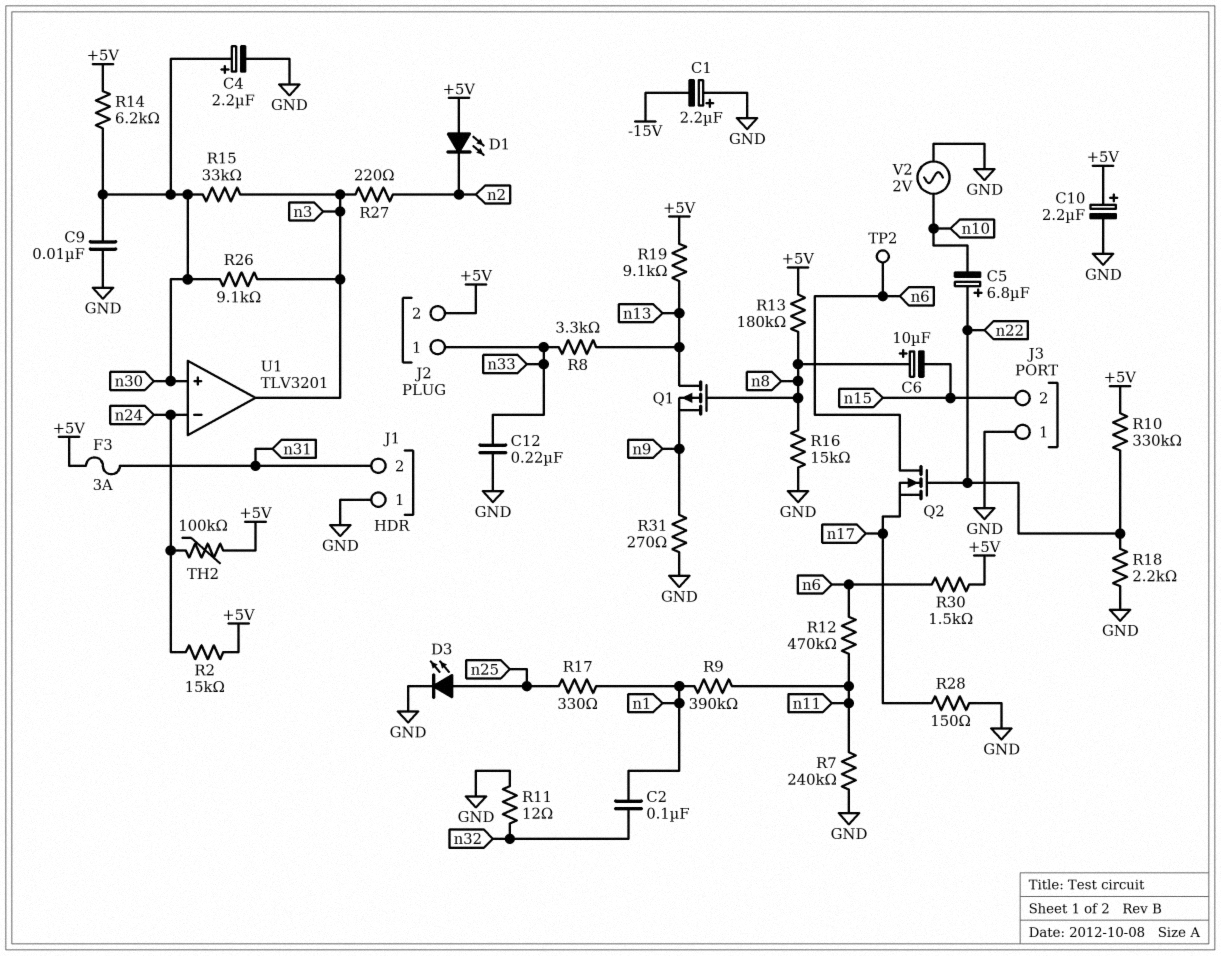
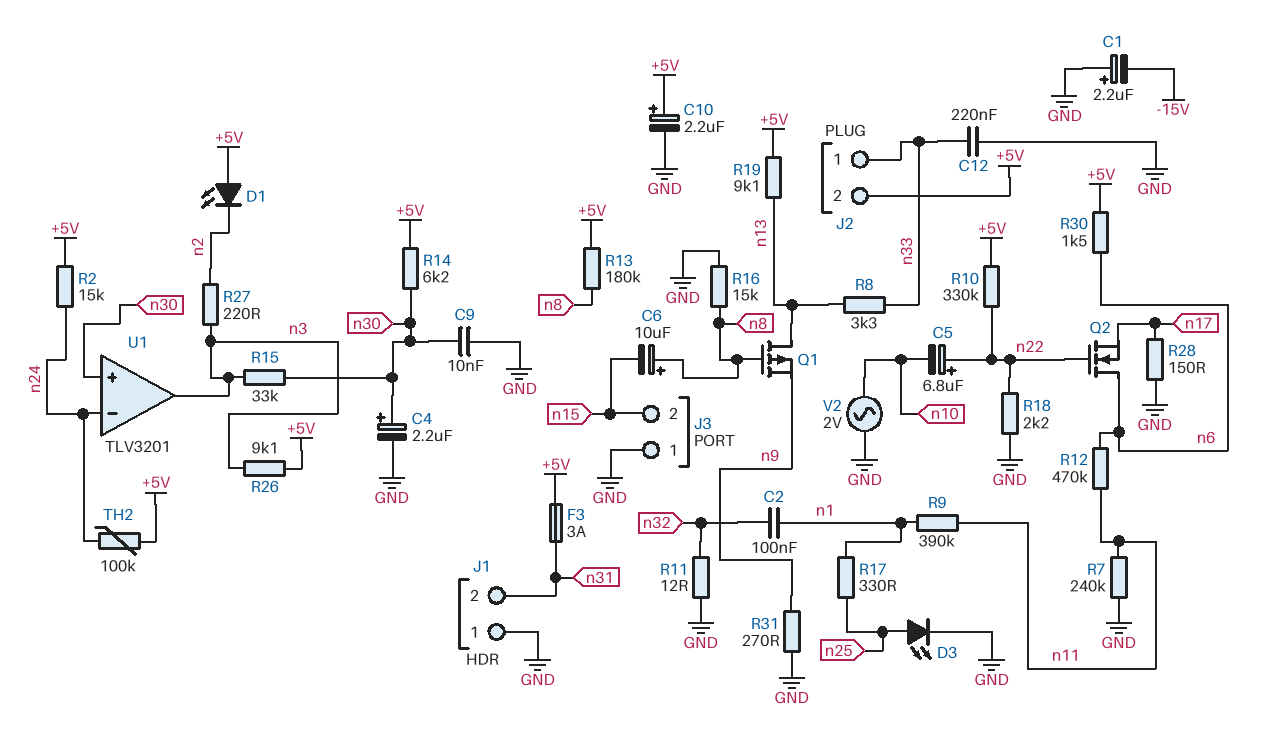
R26: 9.1k (n3, n30) -> 9.1k (+5V, n3)
TP2: test point (n6) -> none

